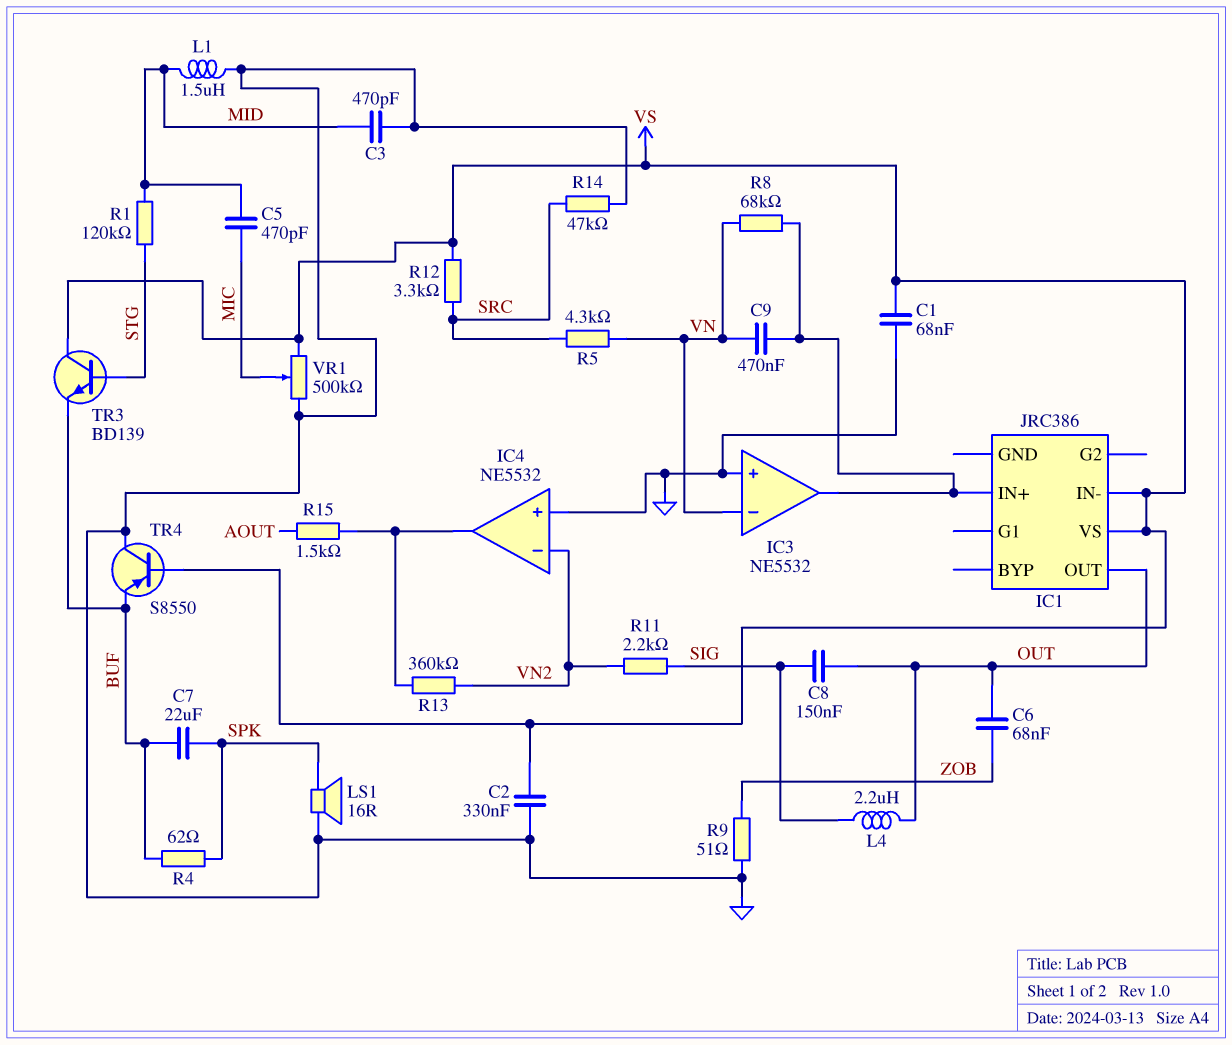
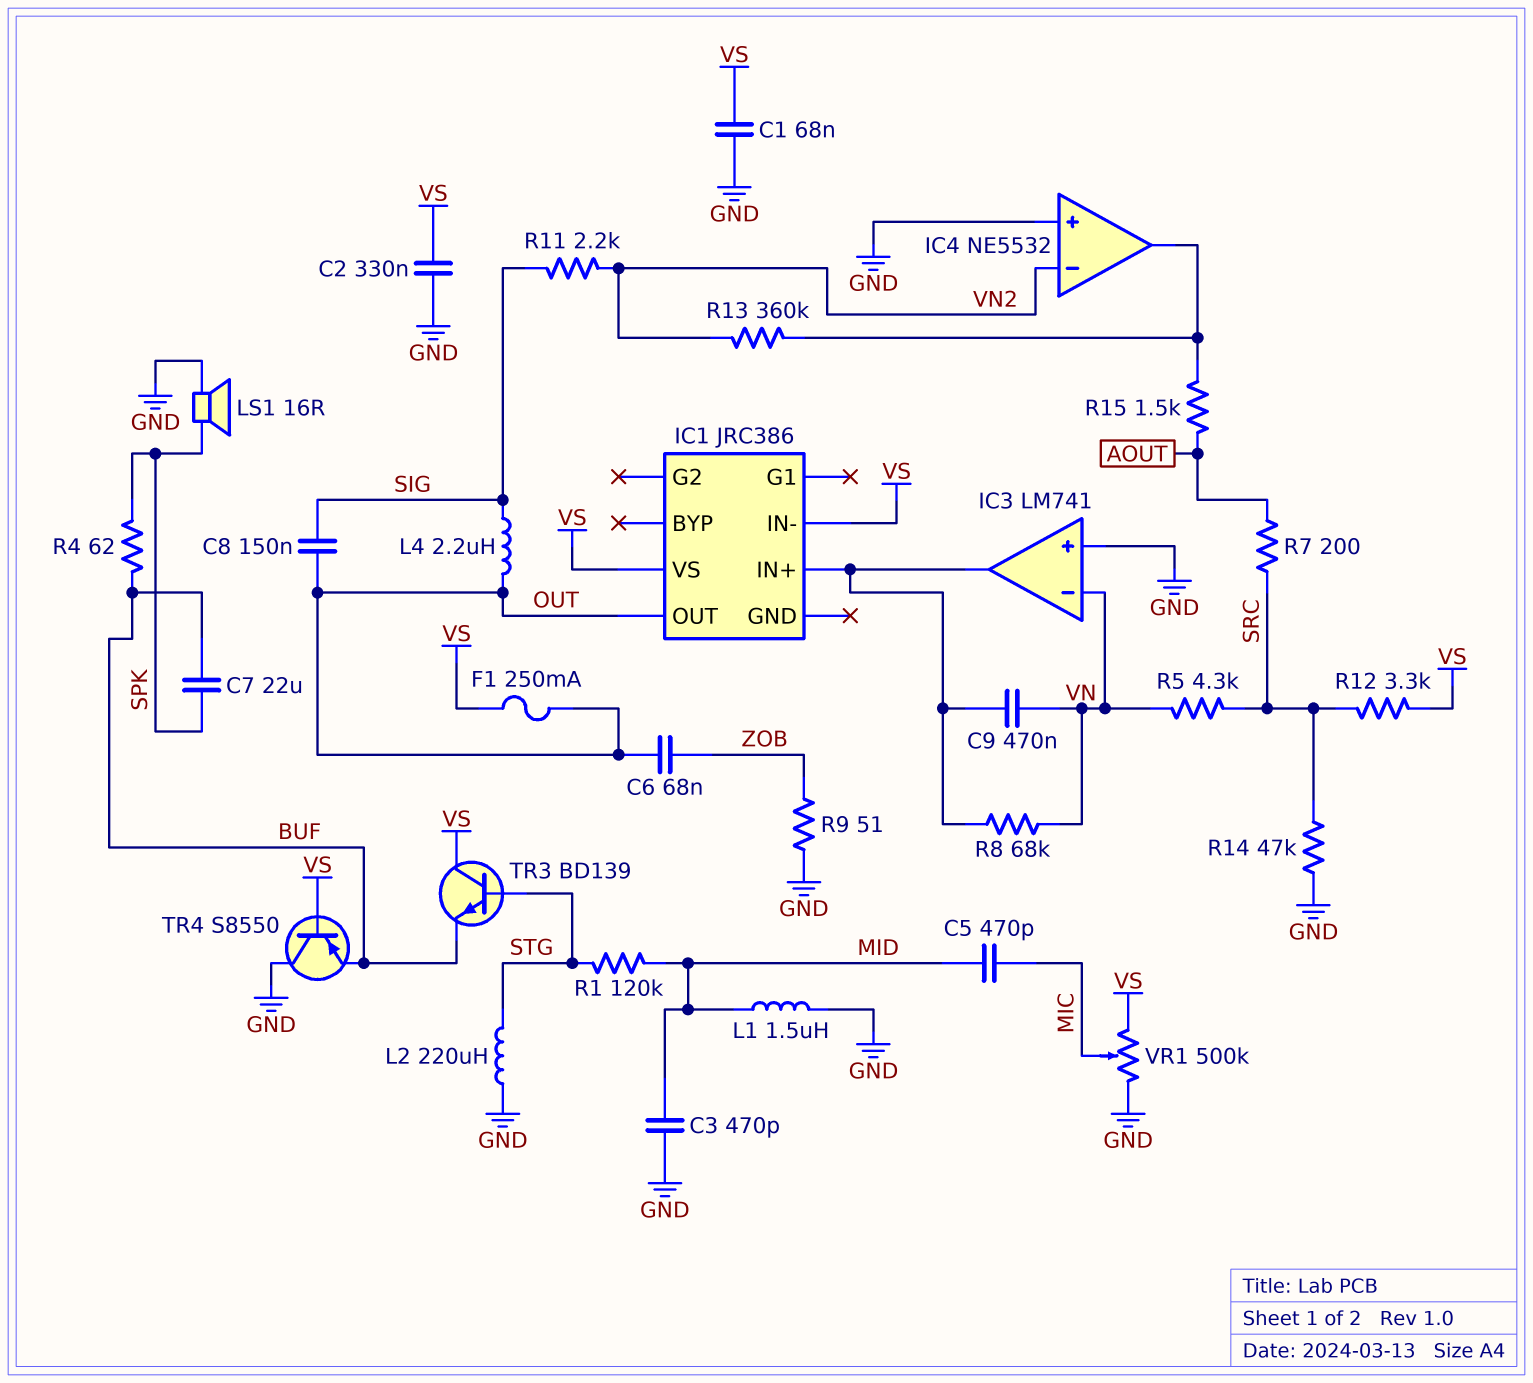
F1: none -> 250mA (OUT, VS)
IC3: NE5532 -> LM741
L2: none -> 220uH (GND, STG)
R7: none -> 200 (AOUT, SRC)

